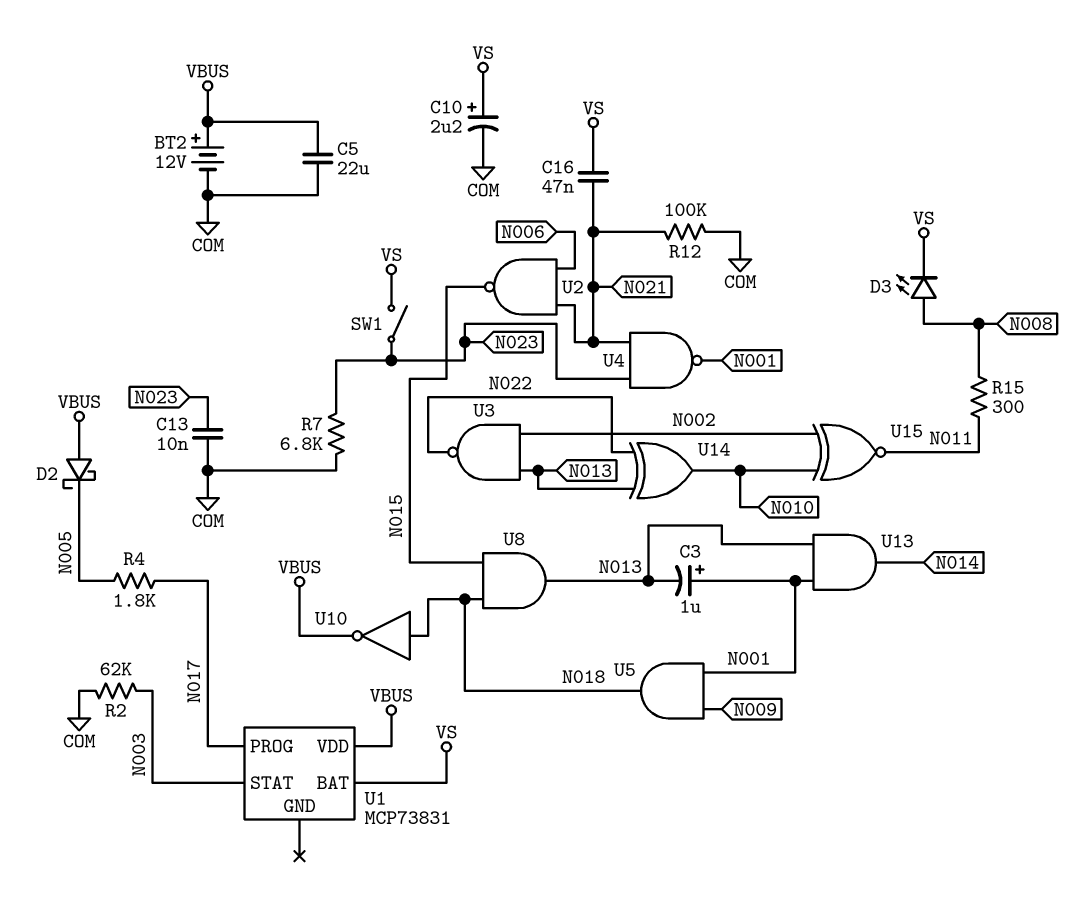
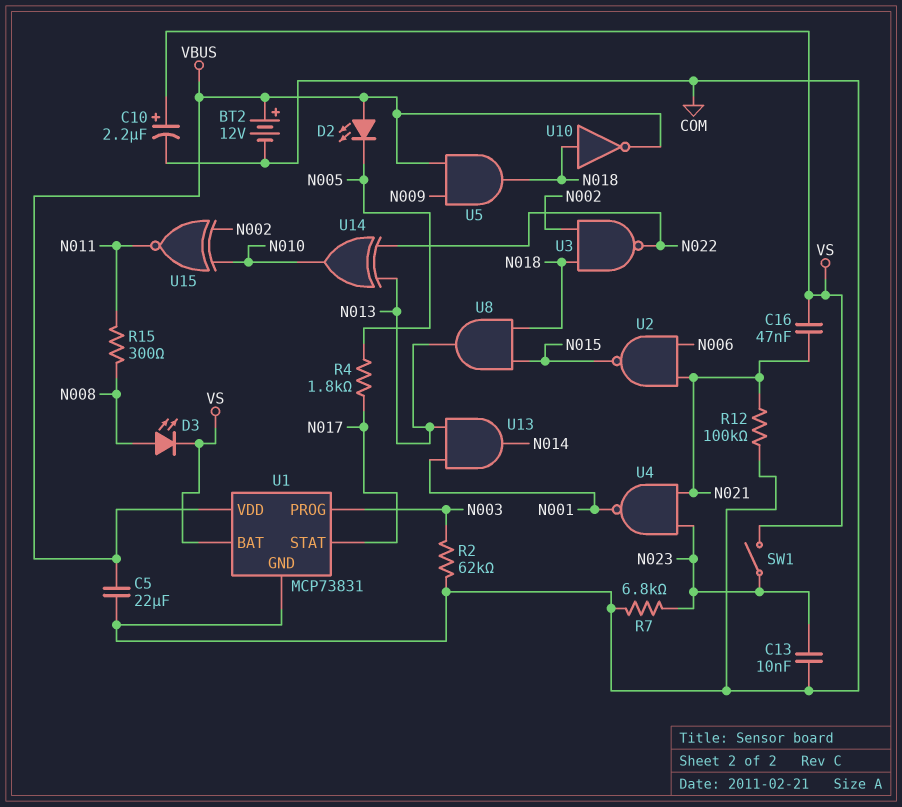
C3: 1uF (plus N001, minus N013) -> none
D2: schottky (A VBUS, K N005) -> LED (A VBUS, K N005)
U1 pin GND: none -> COM
U1 pin PROG: N017 -> N003
U1 pin STAT: N003 -> N017
U3: NAND (in N002, in N013, out N022) -> NAND (in N002, in N018, out N022)
U5: AND (in N001, in N009, out N018) -> AND (in N009, in VBUS, out N018)

